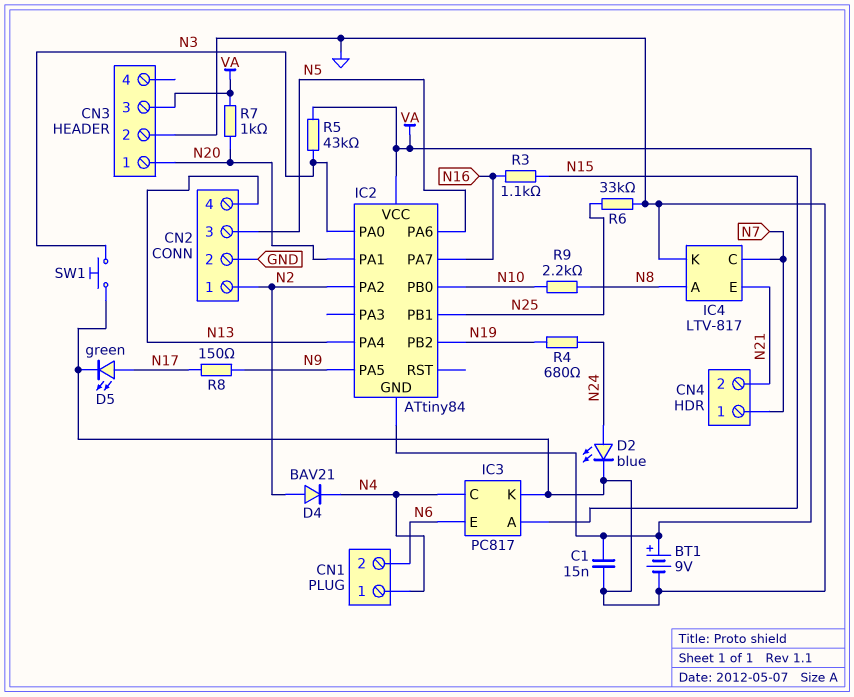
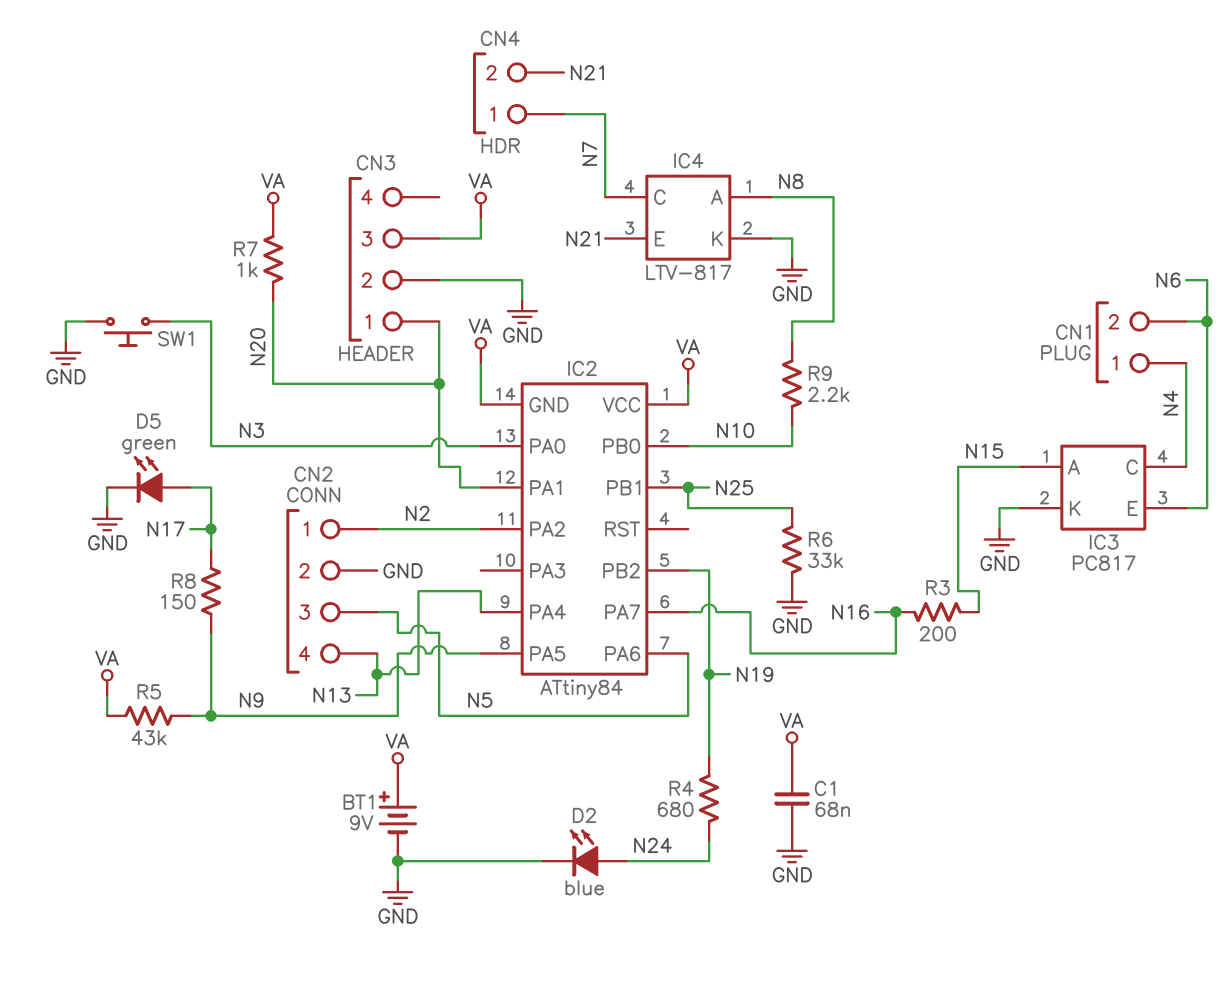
C1: 15nF (GND, VA) -> 68nF (GND, VA)
D4: diode BAV21 (A N2, K N4) -> none
R3: 1.1k (N15, N16) -> 200 (N15, N16)
R5: 43k (N3, VA) -> 43k (N9, VA)

